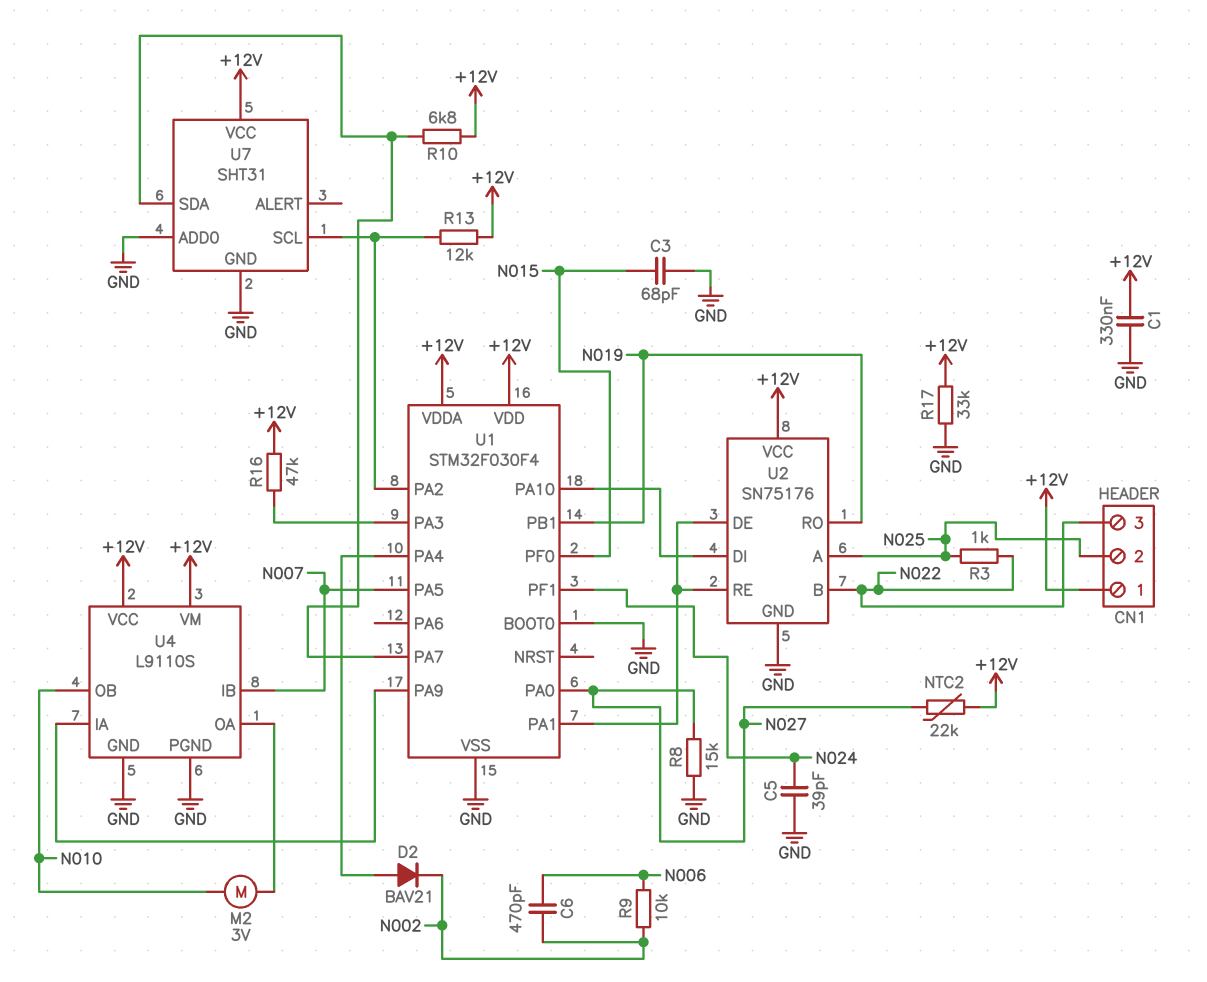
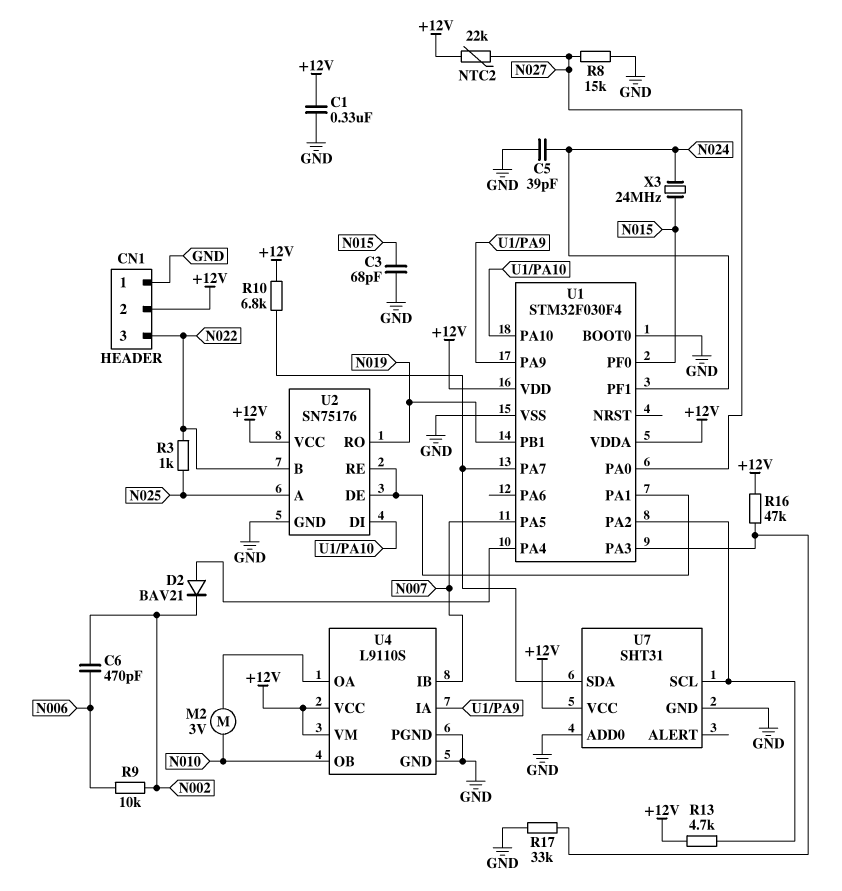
CN1 pin 1: +12V -> GND
CN1 pin 2: N025 -> +12V
R13: 12k (+12V, U1/PA2) -> 4.7k (+12V, U1/PA2)
R17: 33k (+12V, GND) -> 33k (GND, U1/PA3)
X3: none -> 24MHz (N015, N024)

